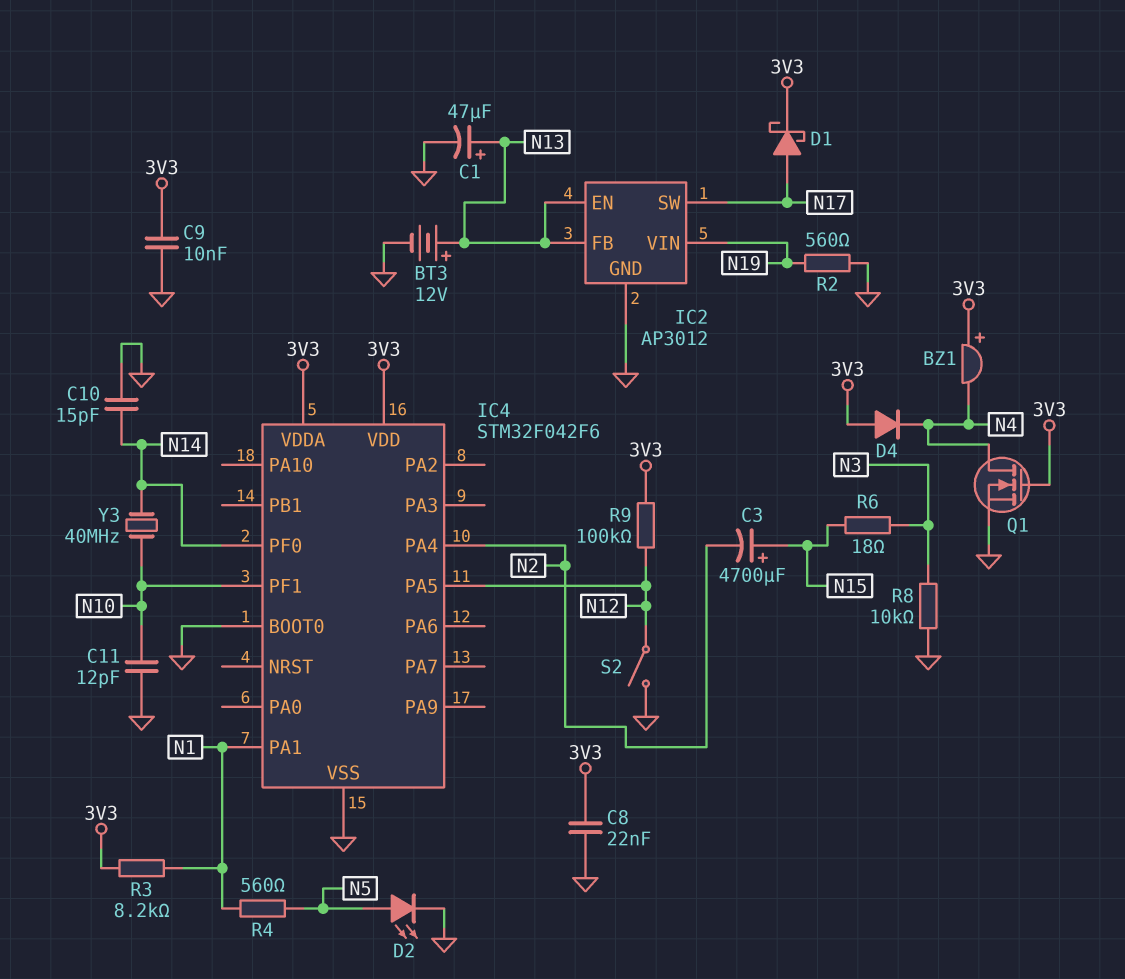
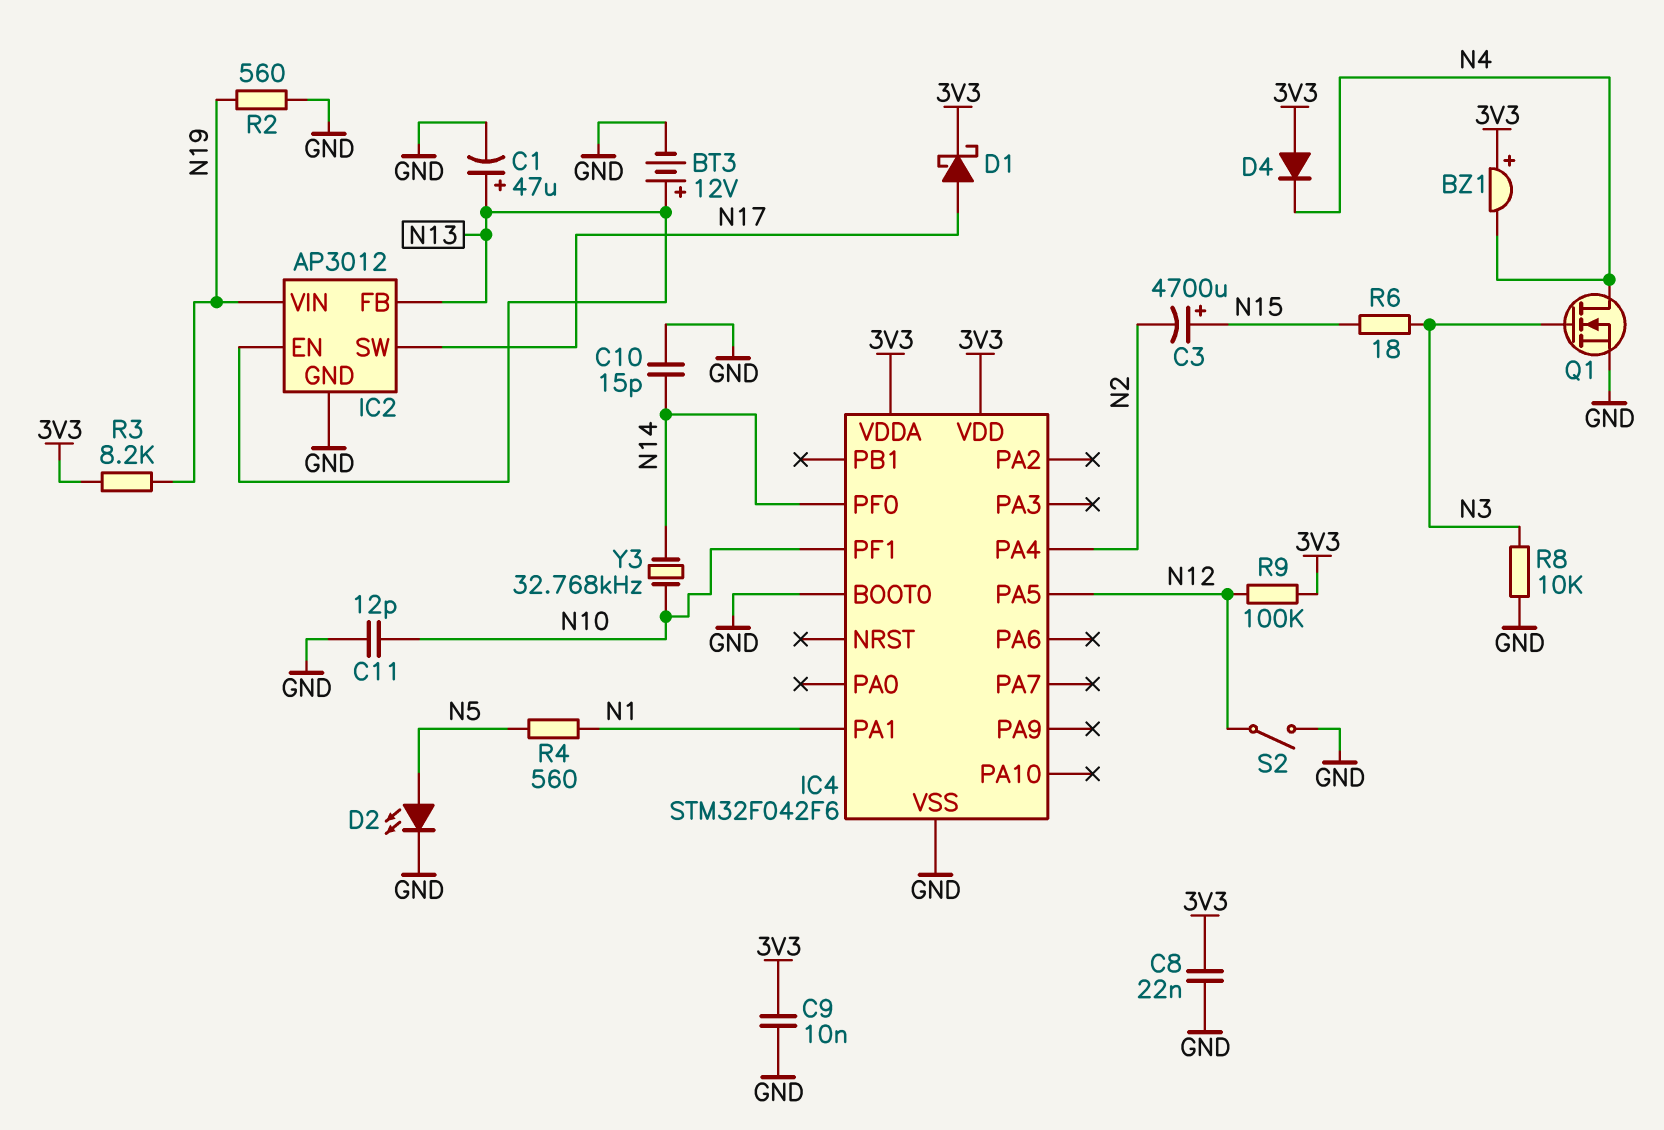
Q1: NMOS (G 3V3, D N4, S GND) -> NMOS (G N3, D N4, S GND)
R3: 8.2k (3V3, N1) -> 8.2k (3V3, N19)
Y3: 40MHz (N10, N14) -> 32.768kHz (N10, N14)

